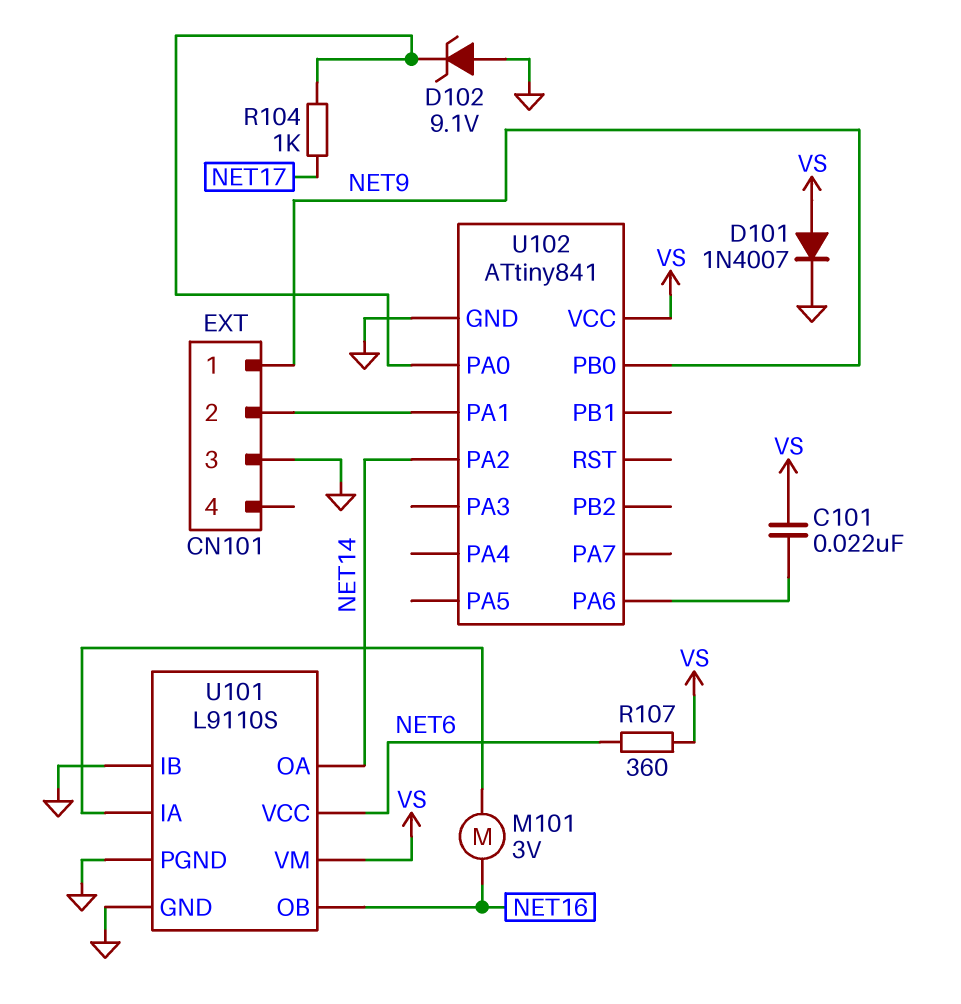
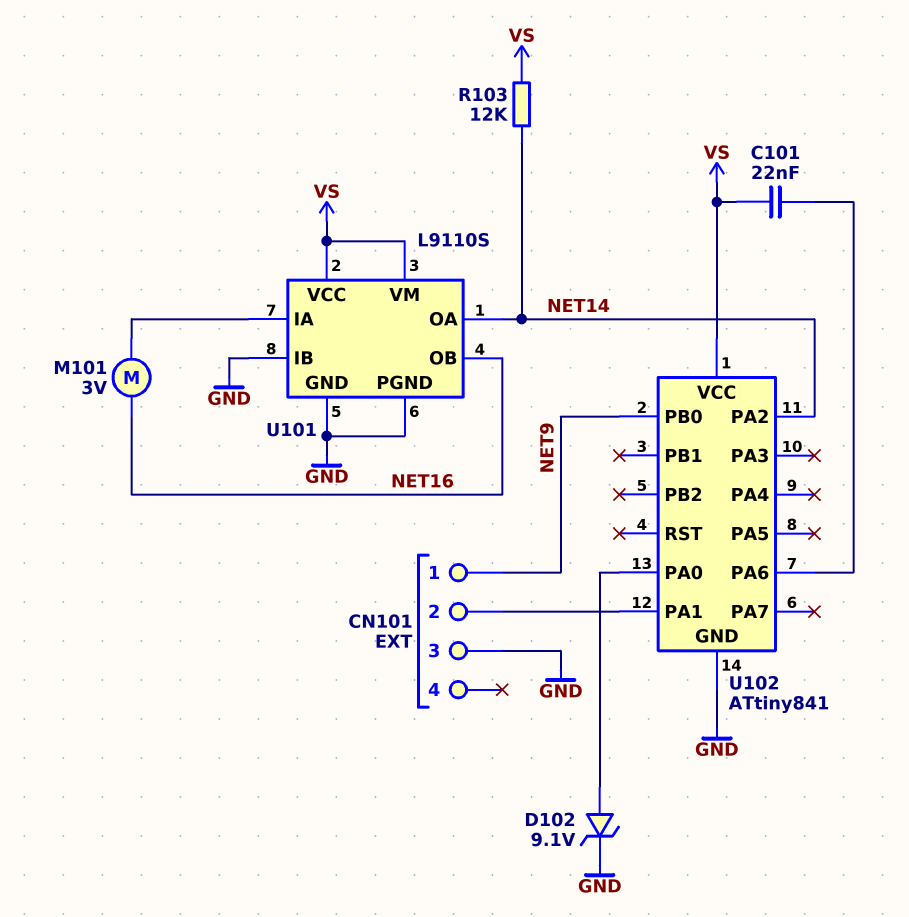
D101: diode 1N4007 (A VS, K GND) -> none
D102: zener 9.1V (A GND, K U102/PA0) -> zener 9.1V (A U102/PA0, K GND)
R103: none -> 12k (NET14, VS)
R104: 1k (NET17, U102/PA0) -> none
R107: 360 (NET6, VS) -> none
U101 pin VCC: NET6 -> VS

